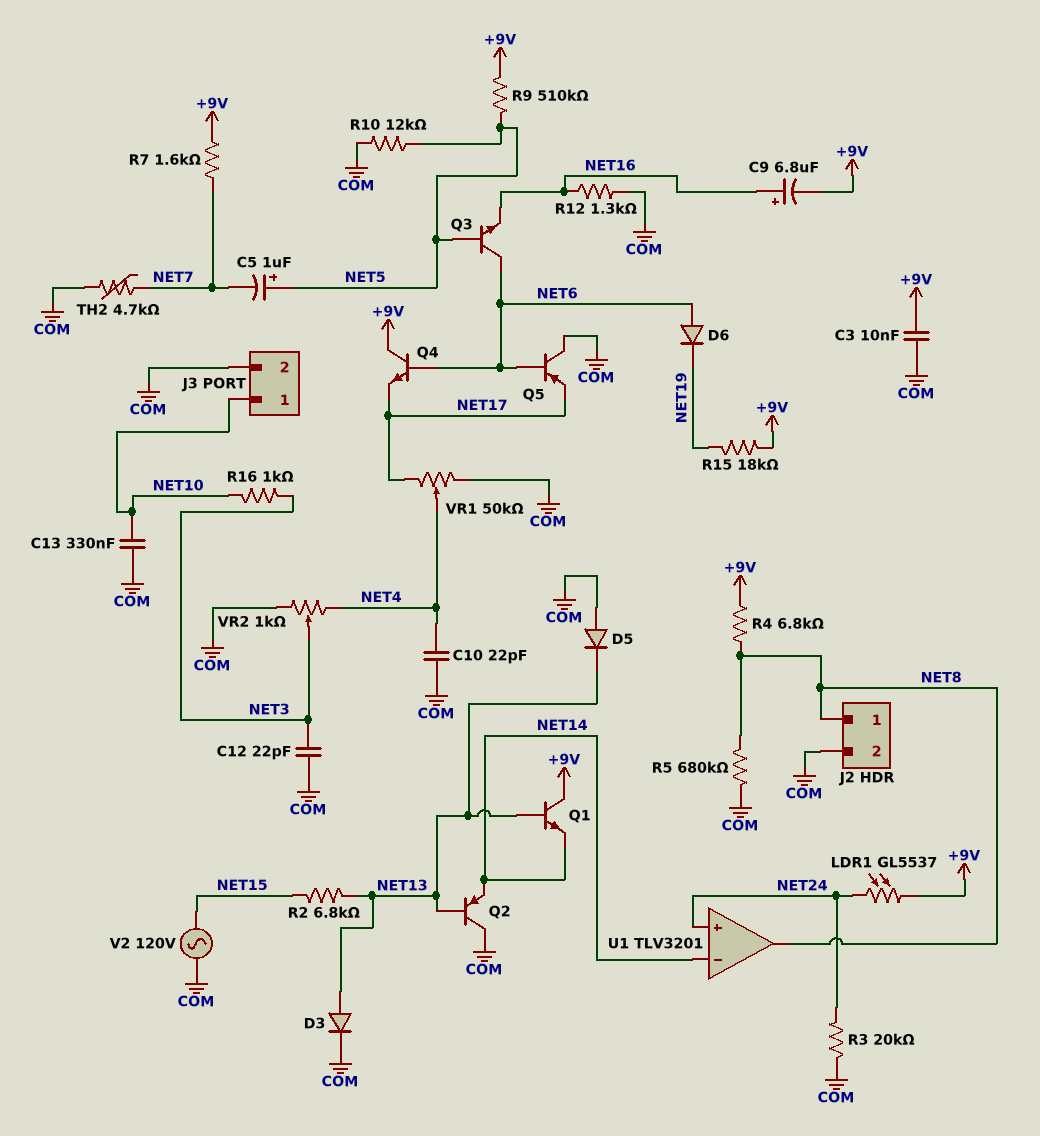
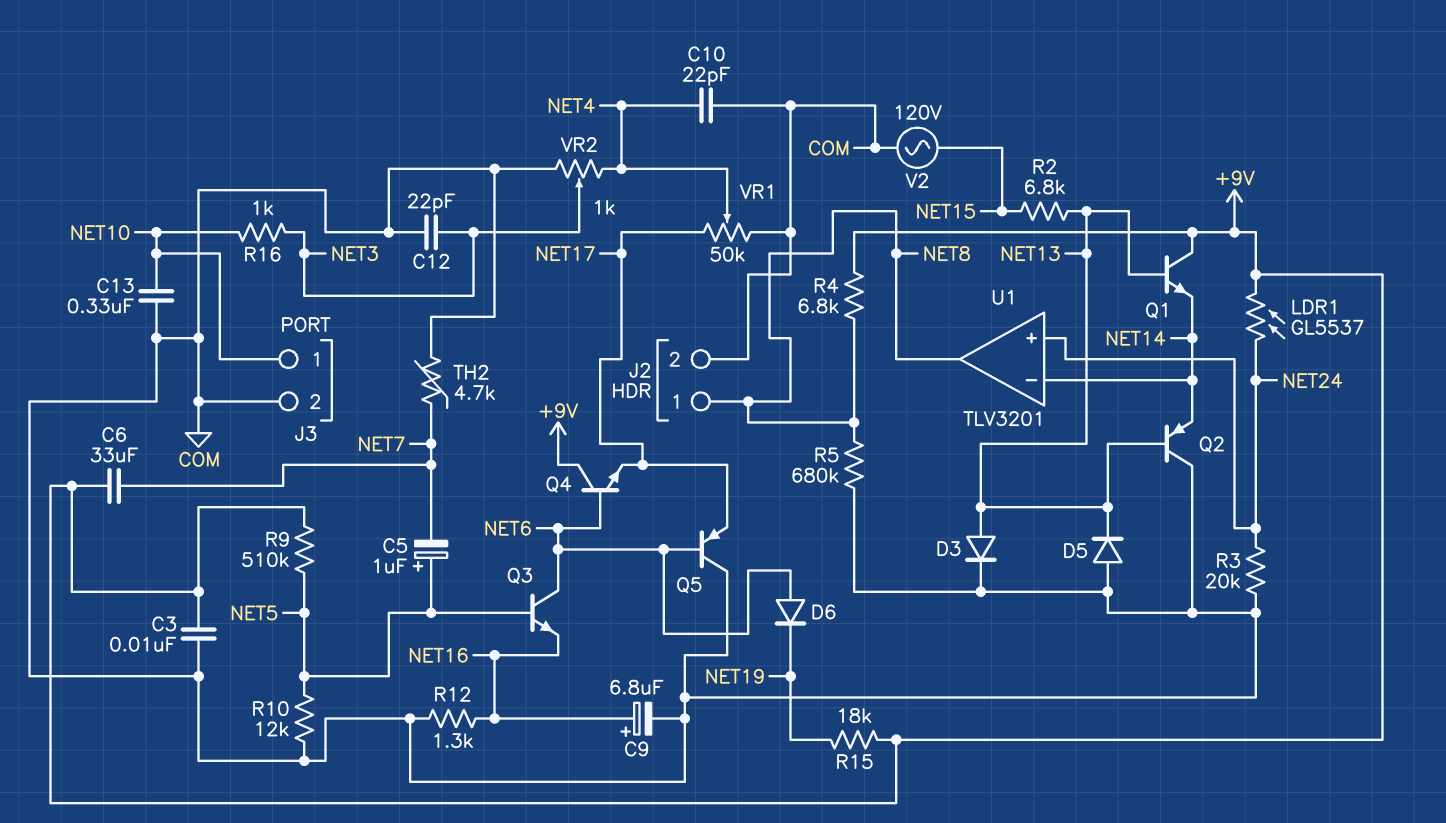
C6: none -> 33uF (+9V, NET7)
C9: 6.8uF (plus NET16, minus +9V) -> 6.8uF (plus NET16, minus COM)
R7: 1.6k (+9V, NET7) -> none

